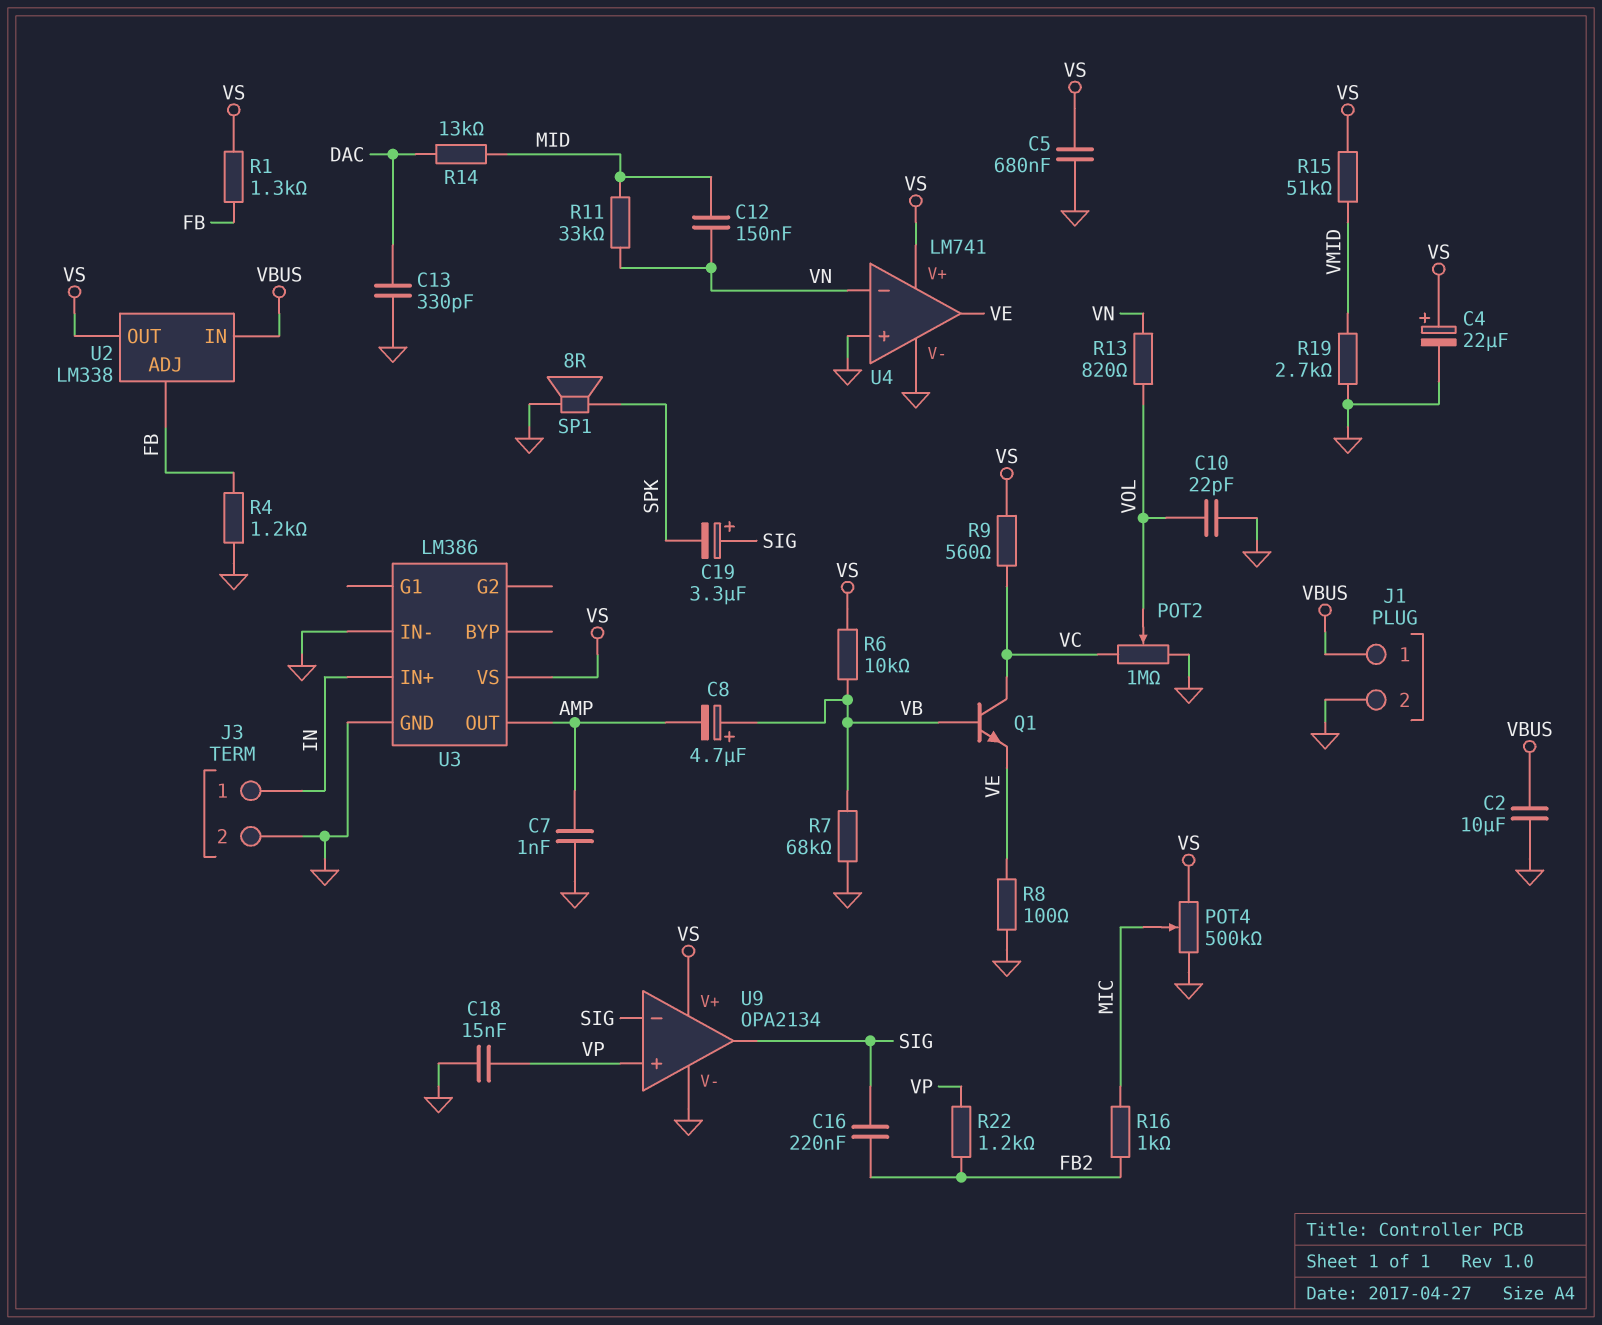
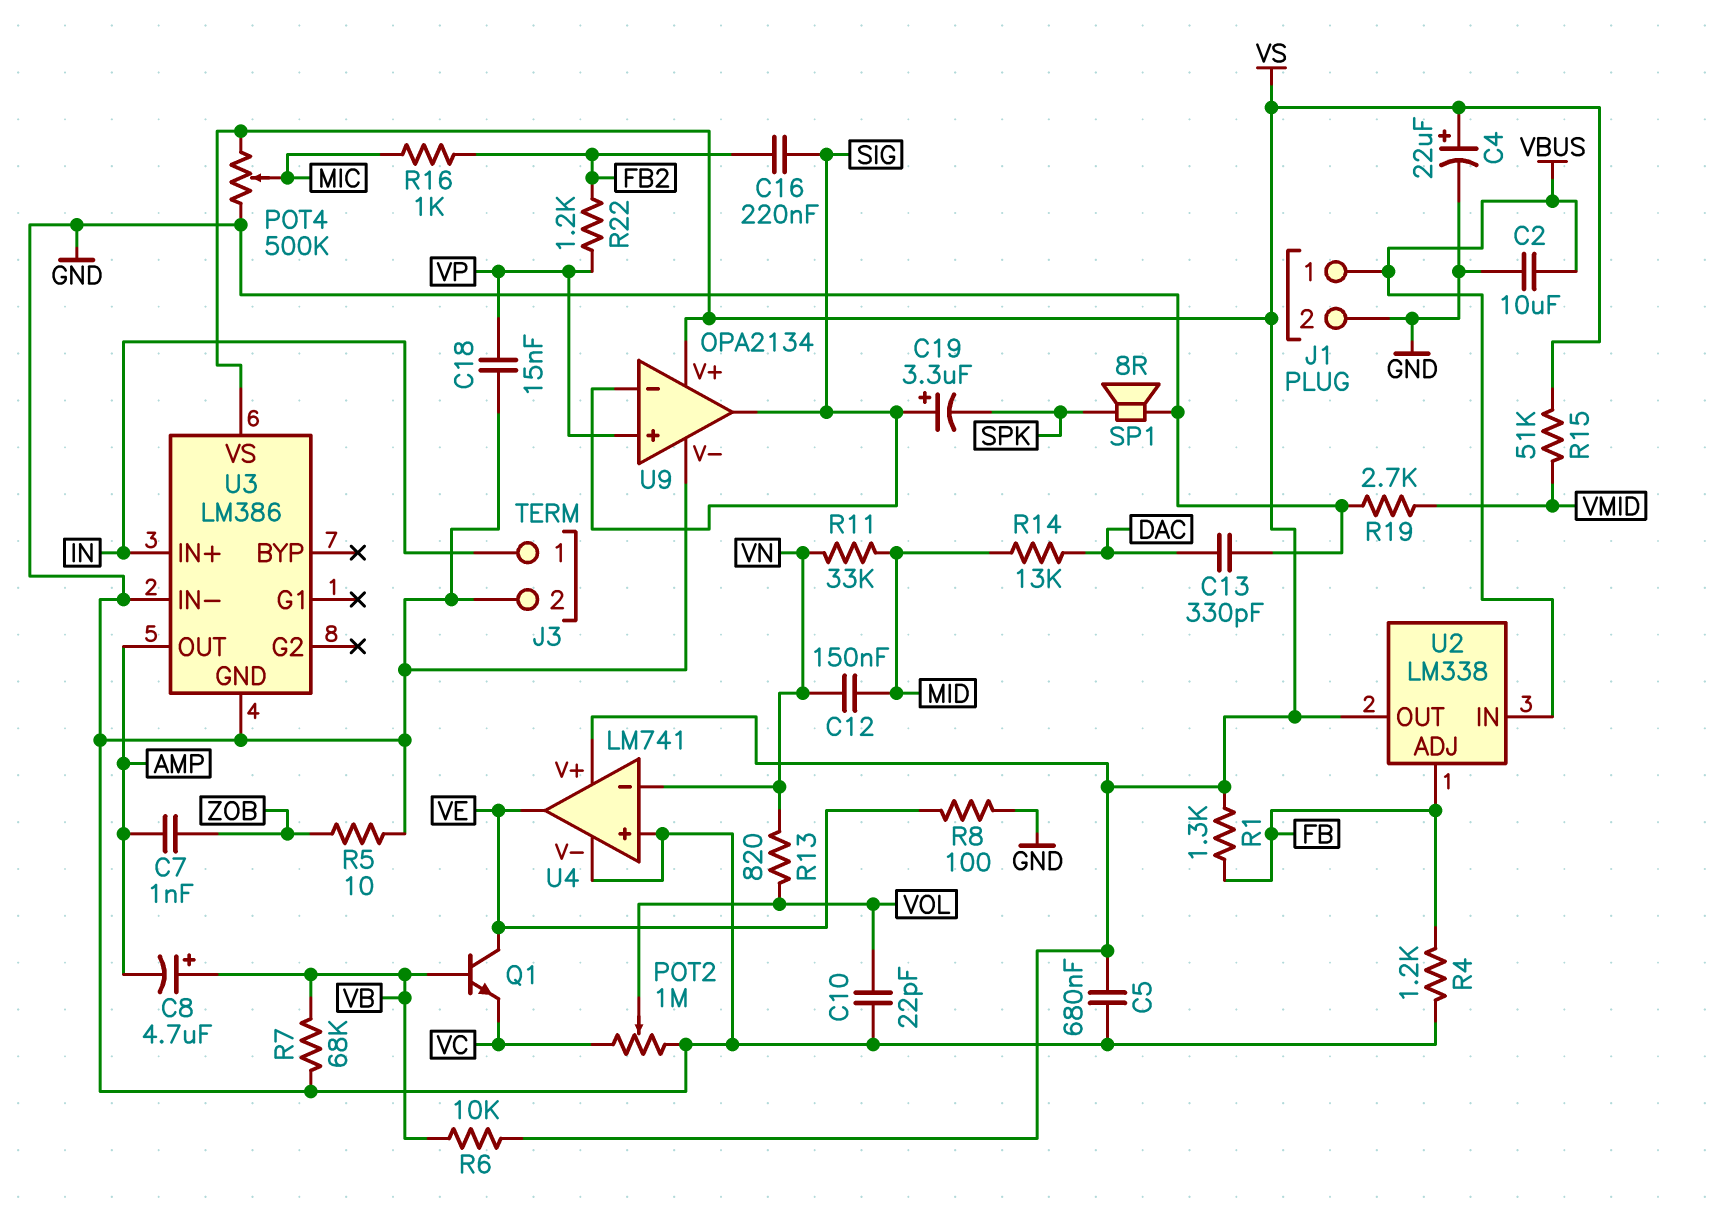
C7: 1nF (AMP, GND) -> 1nF (AMP, ZOB)
Q1: NPN (B VB, C VC, E VE) -> NPN (B VB, C VE, E VC)
R5: none -> 10 (GND, ZOB)
R9: 560 (VC, VS) -> none

